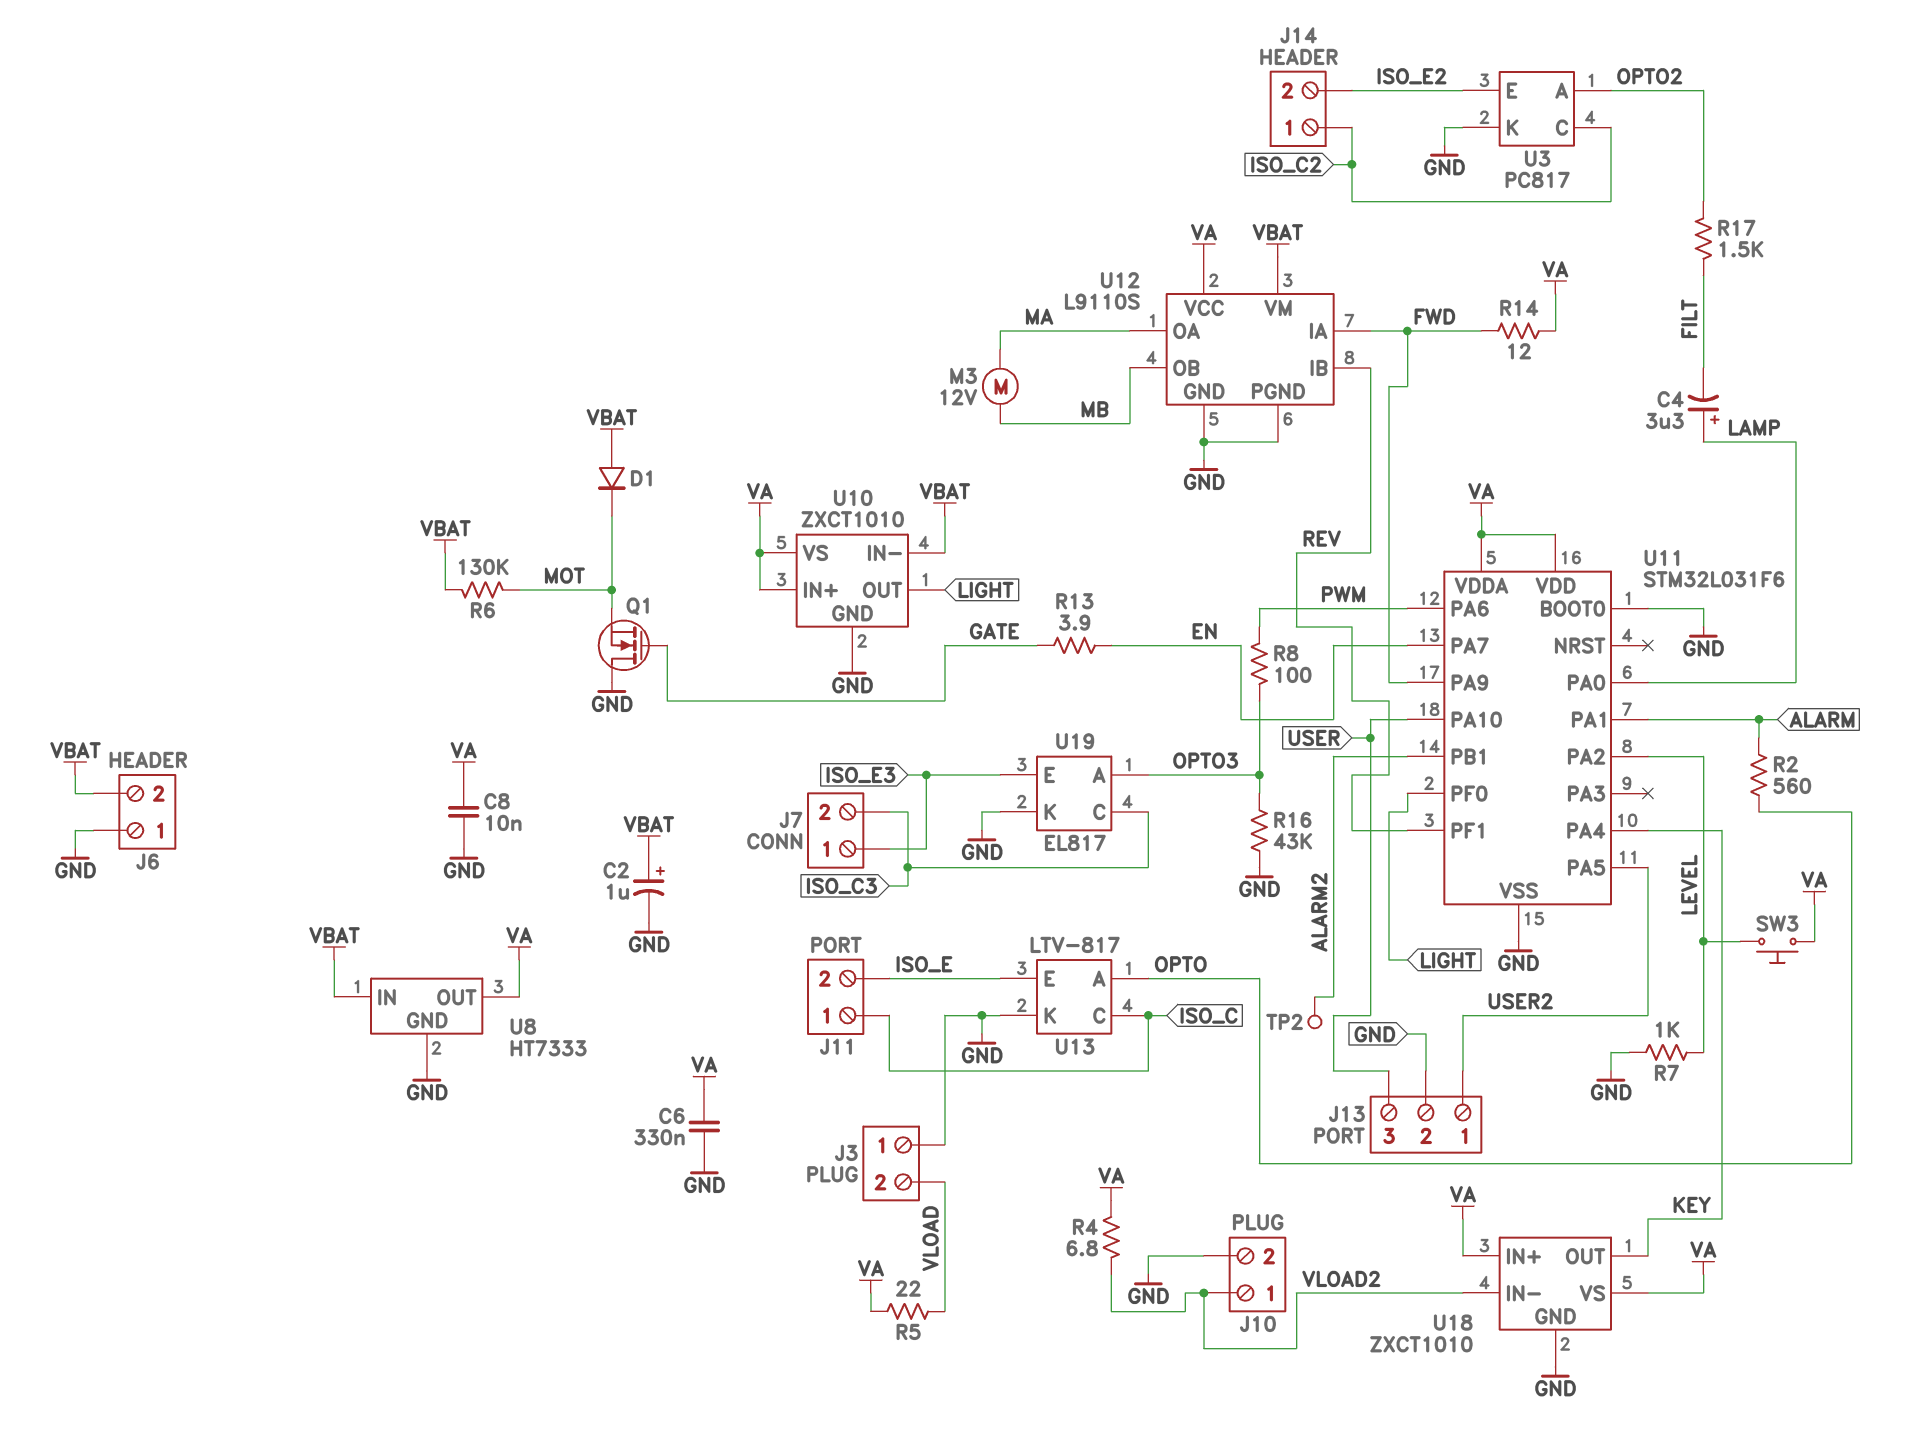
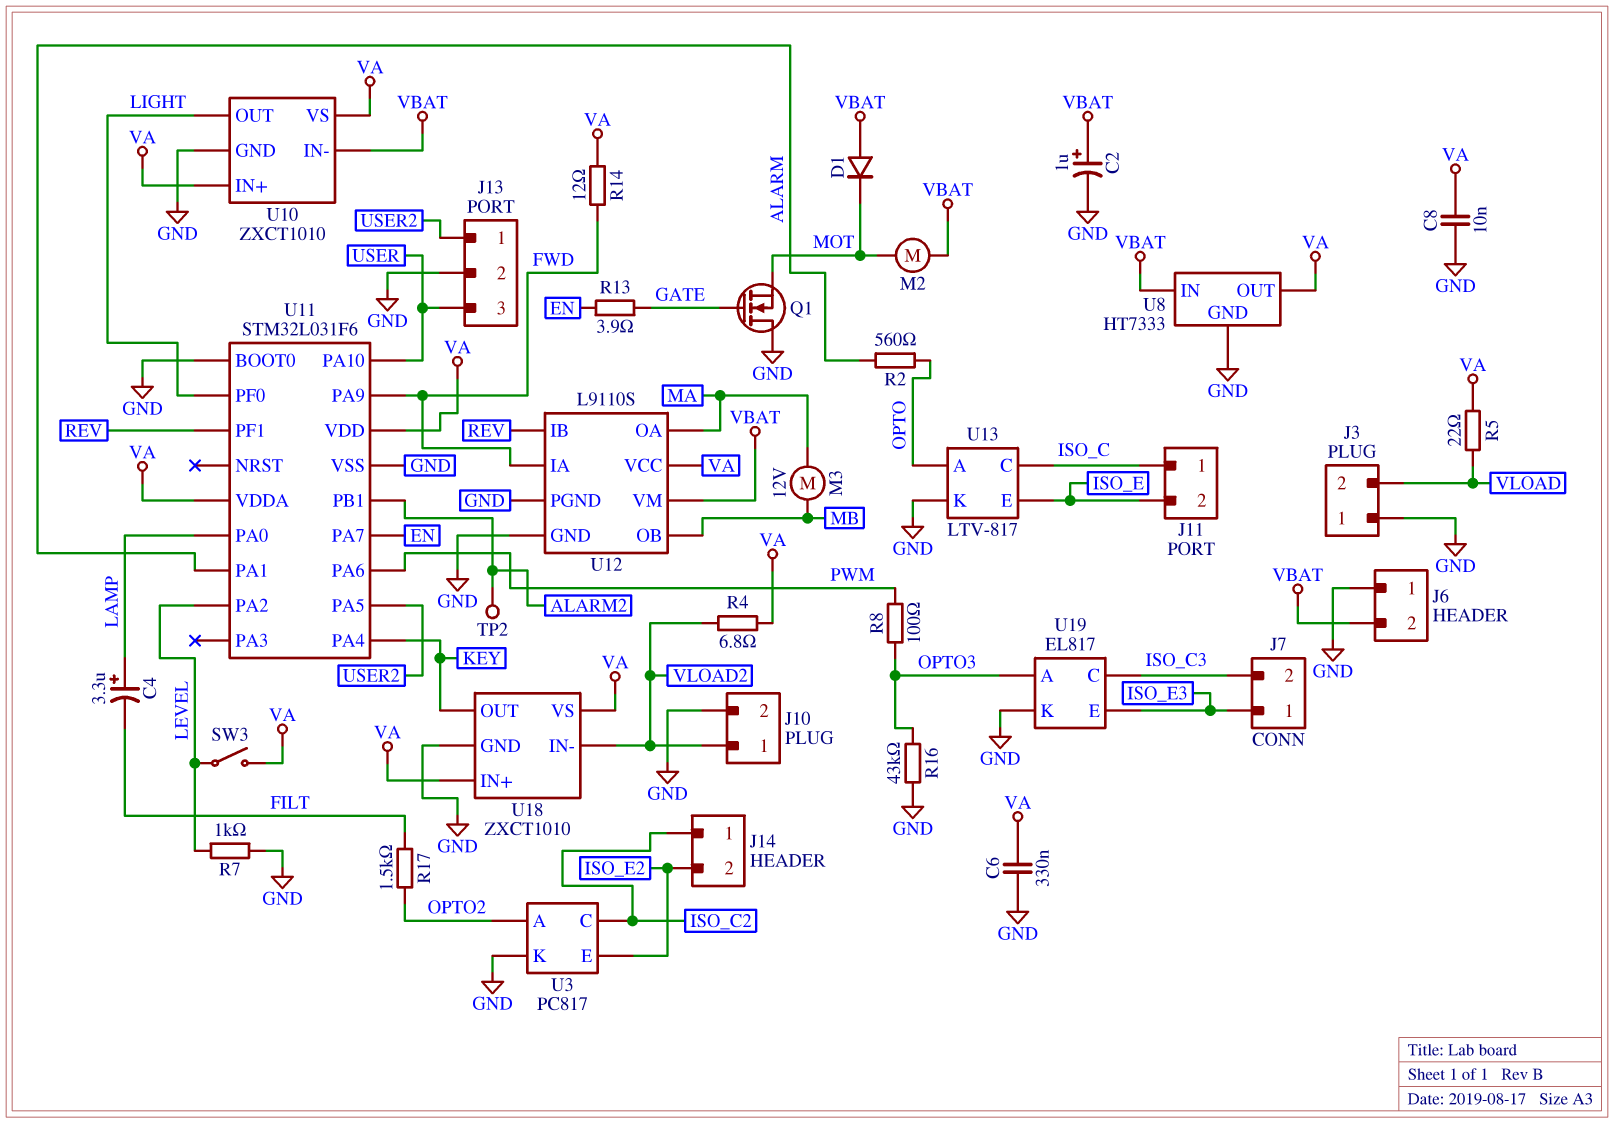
M2: none -> motor (MOT, VBAT)
R6: 130k (MOT, VBAT) -> none
SW3: button (LEVEL, VA) -> switch (LEVEL, VA)

